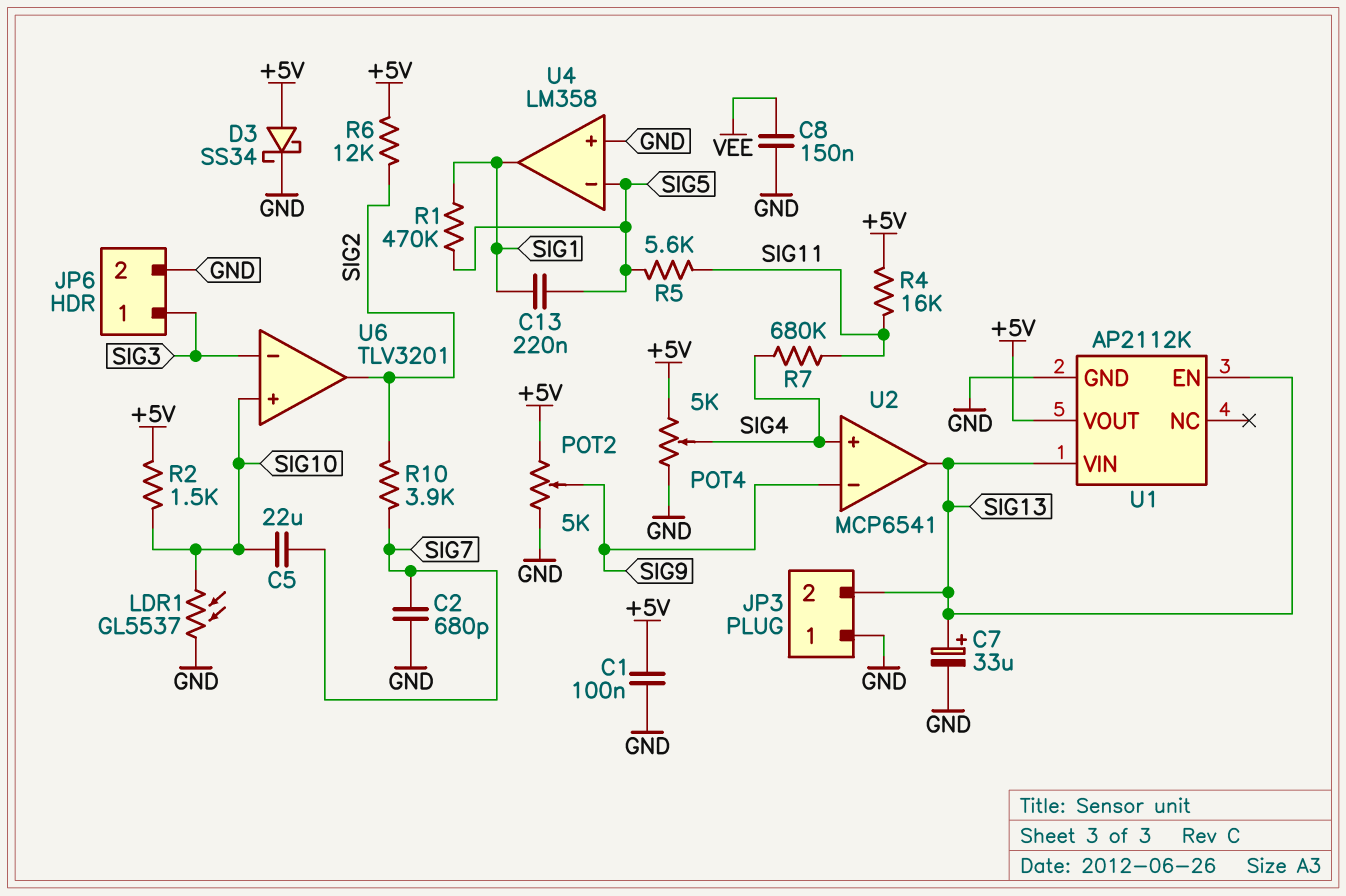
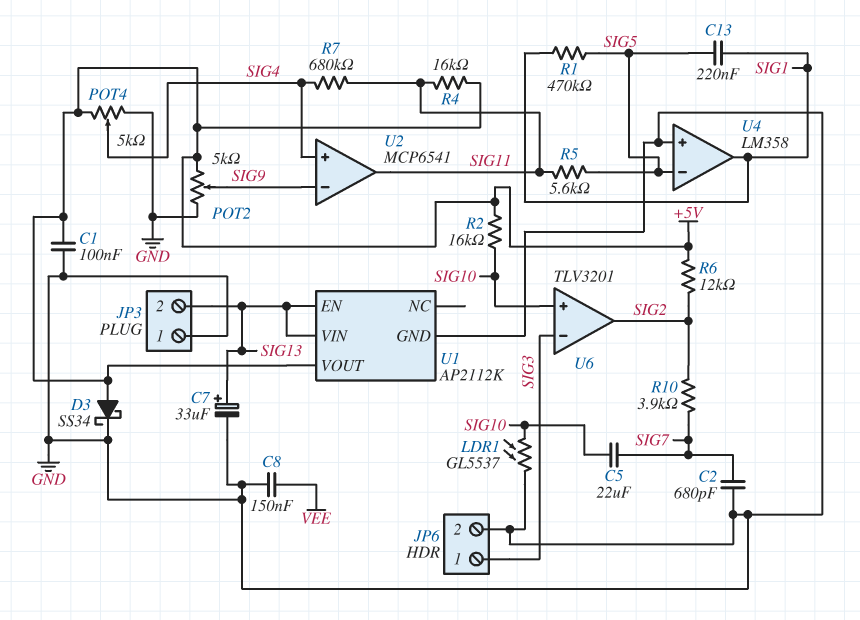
R2: 1.5k (+5V, SIG10) -> 16k (+5V, SIG10)
U2 pin out: SIG13 -> SIG11

